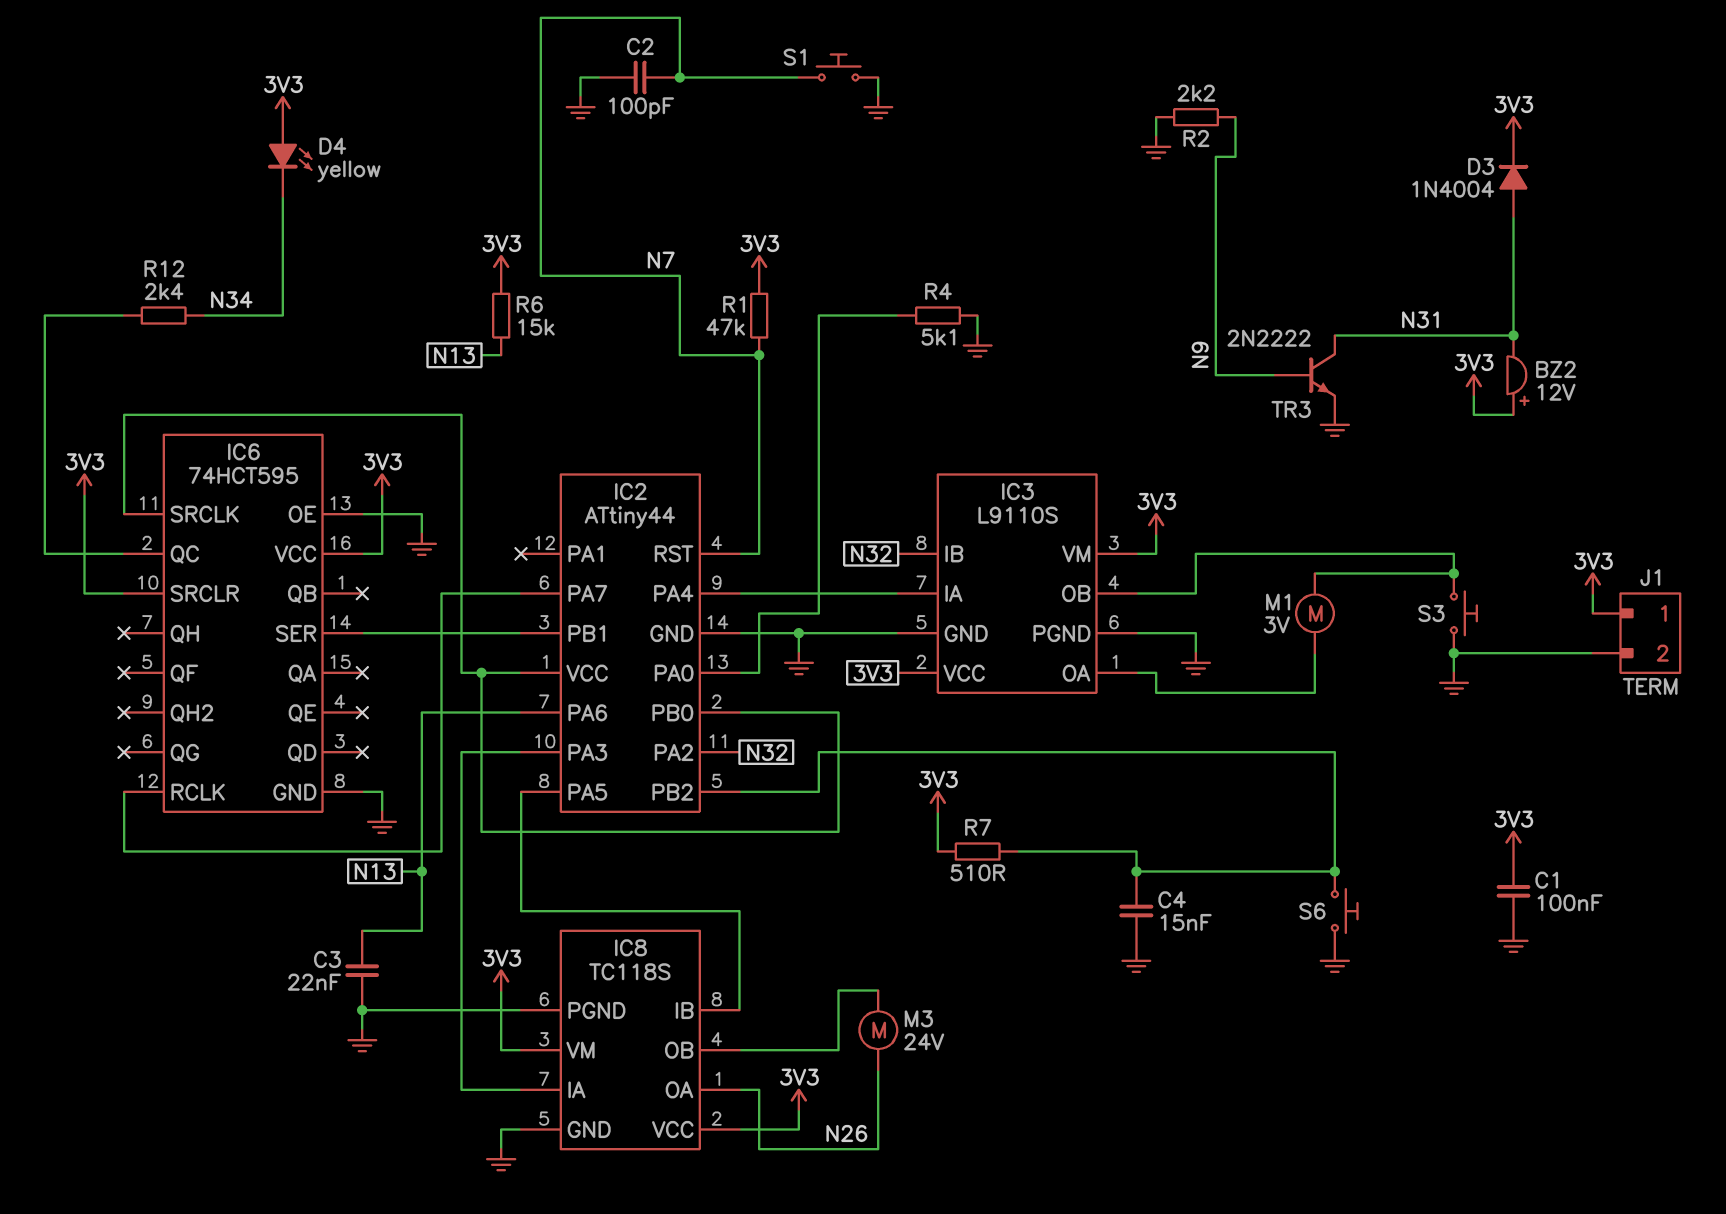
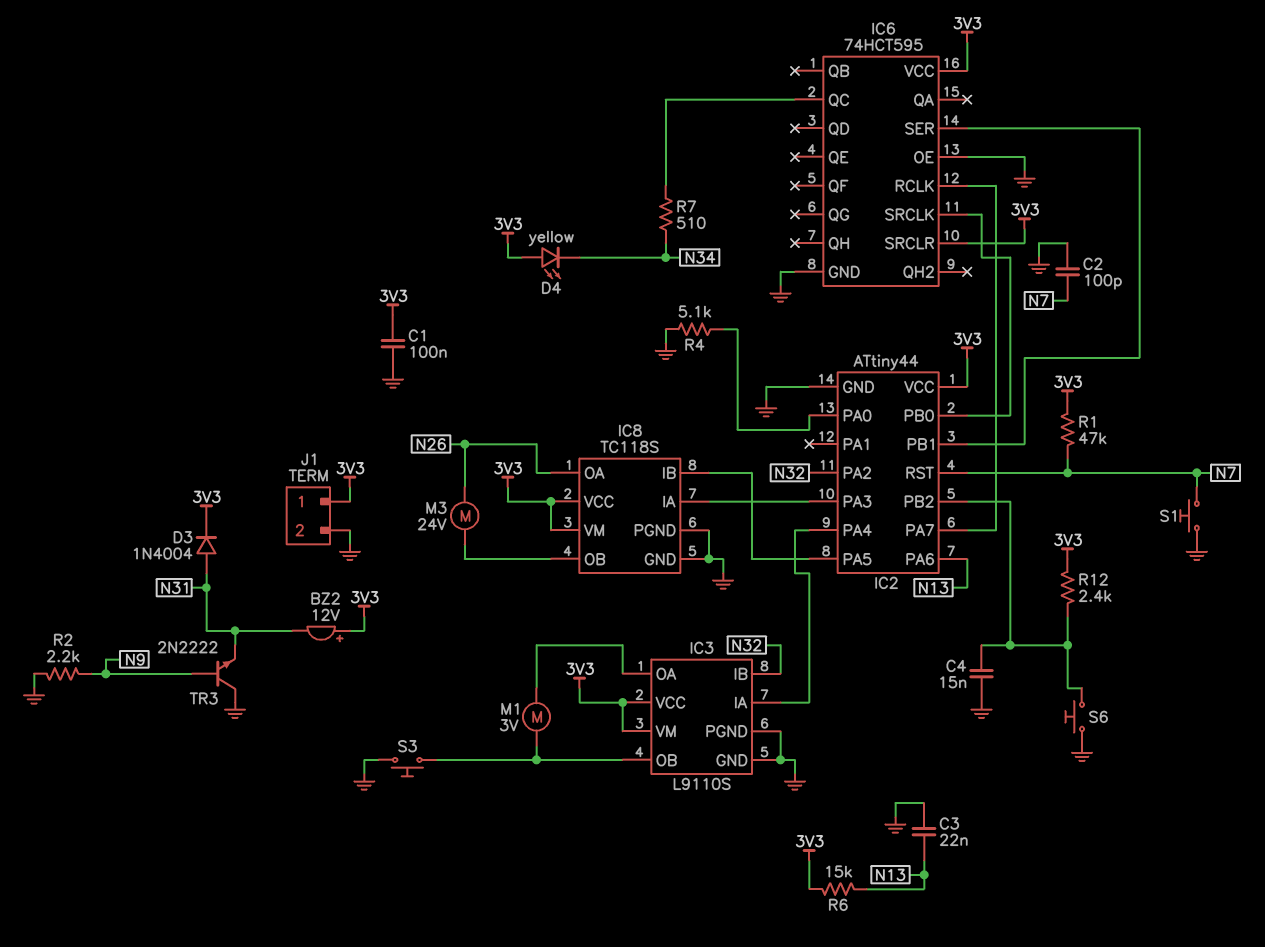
IC2 pin VCC: IC2/PB0 -> 3V3
R7: 510 (3V3, IC2/PB2) -> 510 (IC6/QC, N34)
R12: 2.4k (IC6/QC, N34) -> 2.4k (3V3, IC2/PB2)
TR3: NPN 2N2222 (B N9, C N31, E GND) -> NPN 2N2222 (B N9, C GND, E N31)

